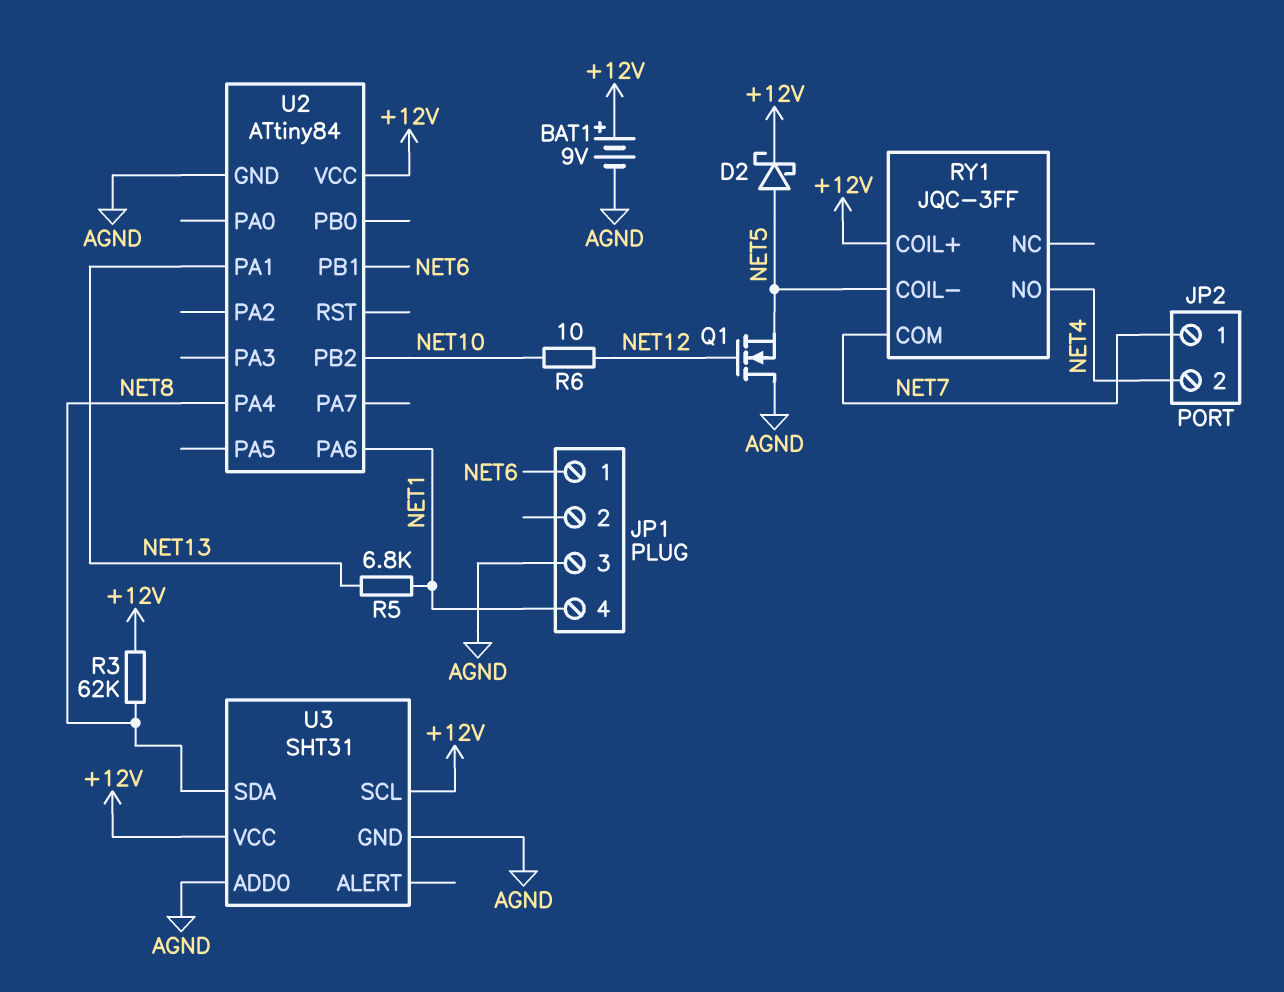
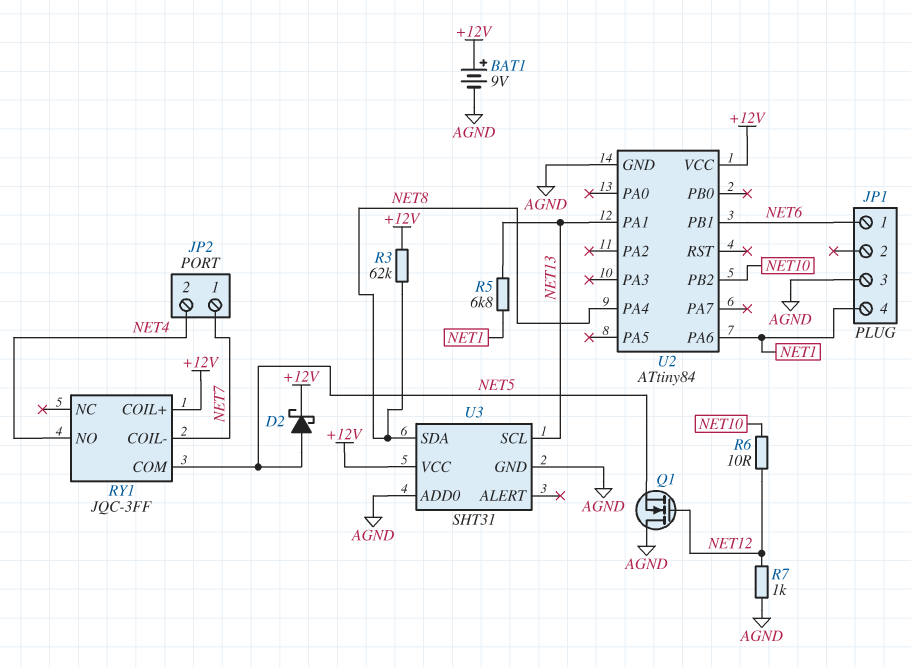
R7: none -> 1k (AGND, NET12)
RY1 pin COIL-: NET5 -> NET7
RY1 pin COM: NET7 -> NET5
U3 pin SCL: +12V -> NET13

